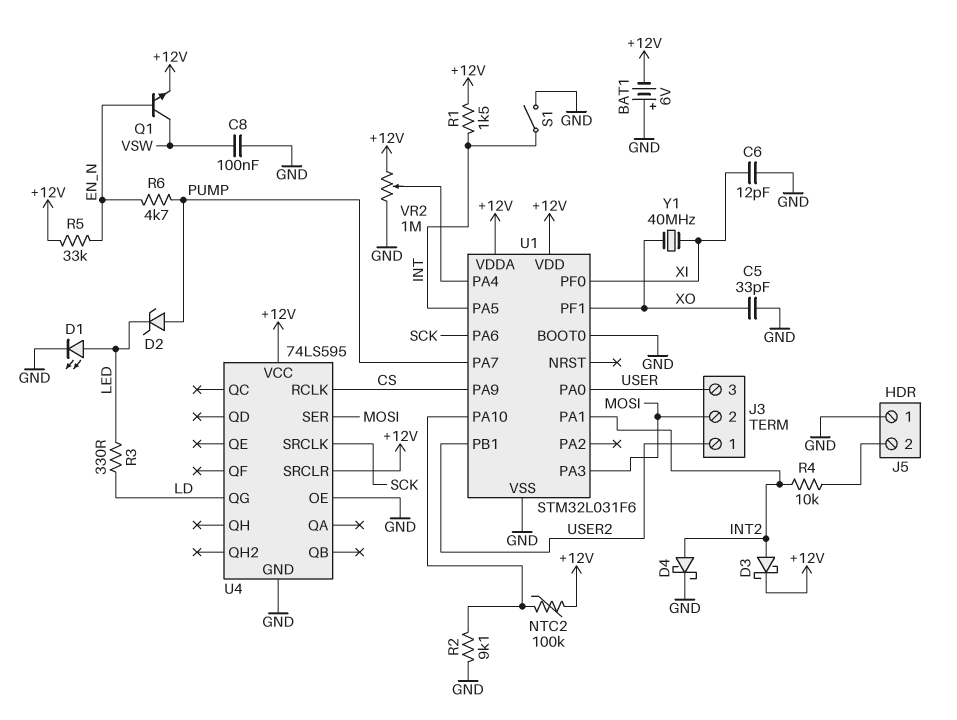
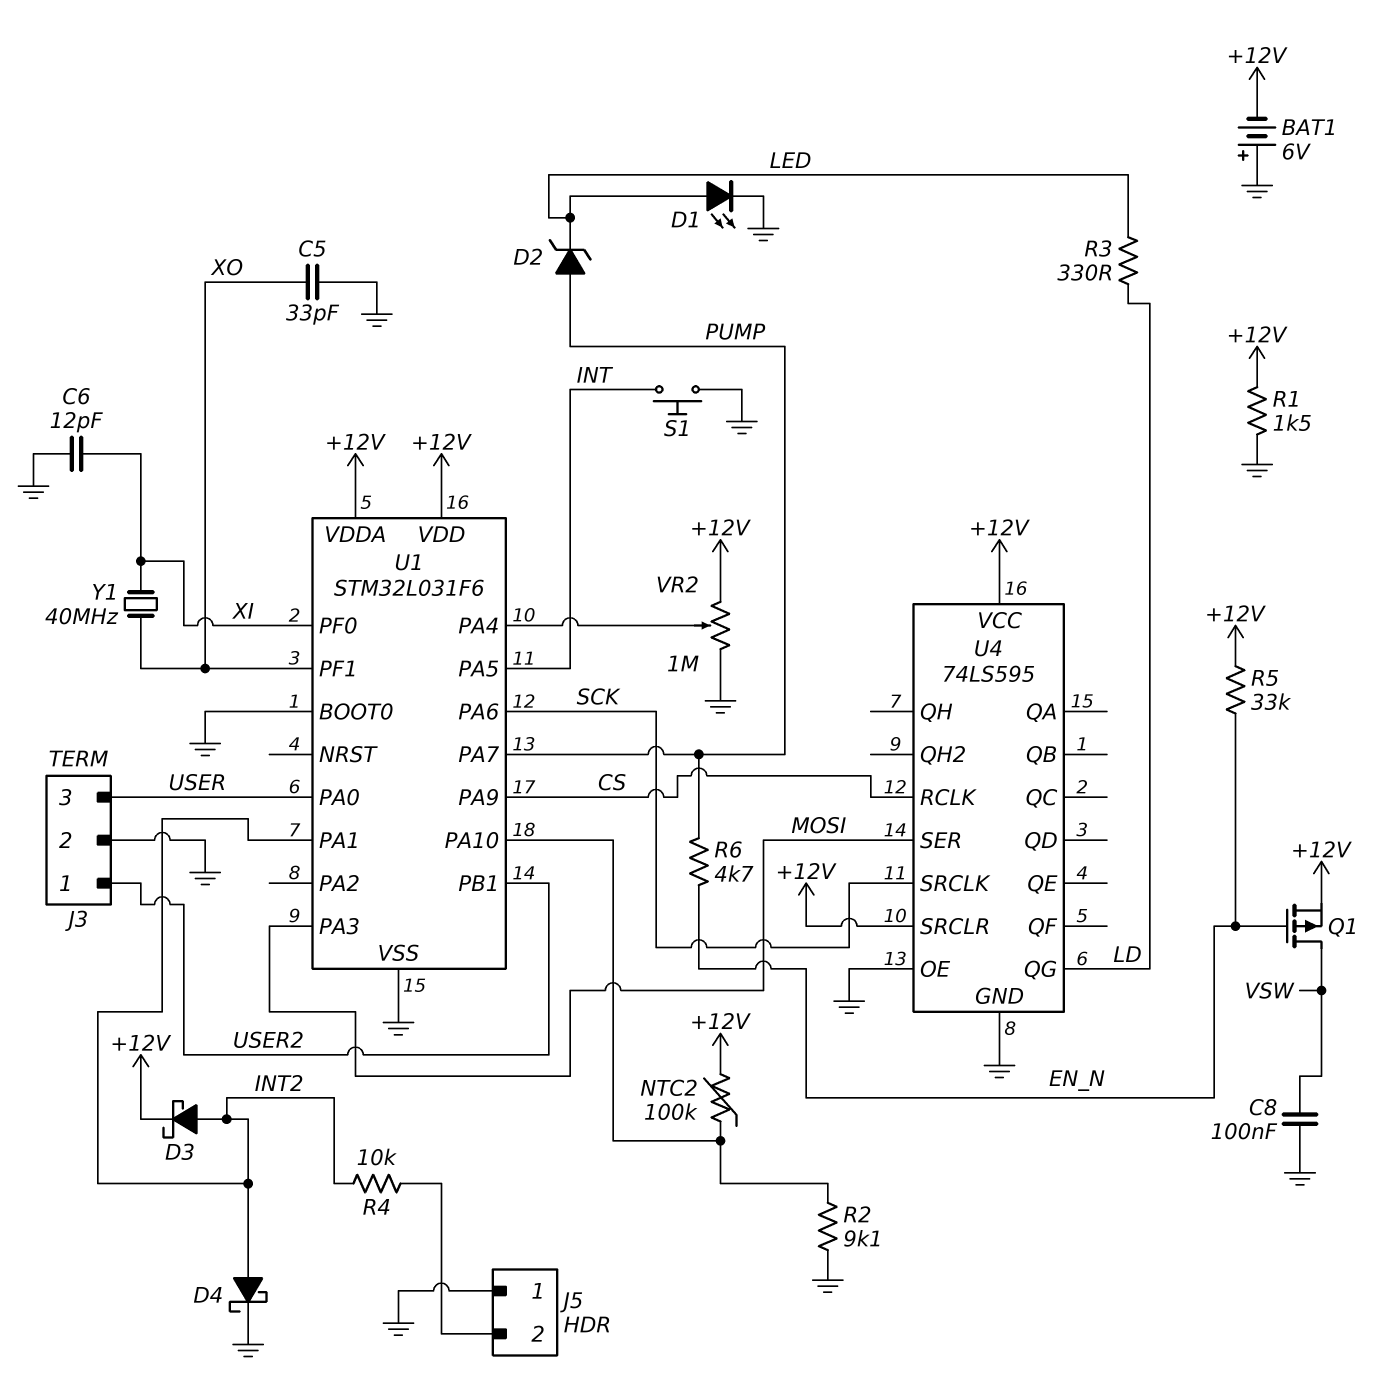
J3 pin 2: MOSI -> GND
Q1: NPN (B EN_N, C VSW, E +12V) -> PMOS (G EN_N, D VSW, S +12V)
R1: 1.5k (+12V, INT) -> 1.5k (+12V, GND)
S1: switch (GND, INT) -> button (GND, INT)

